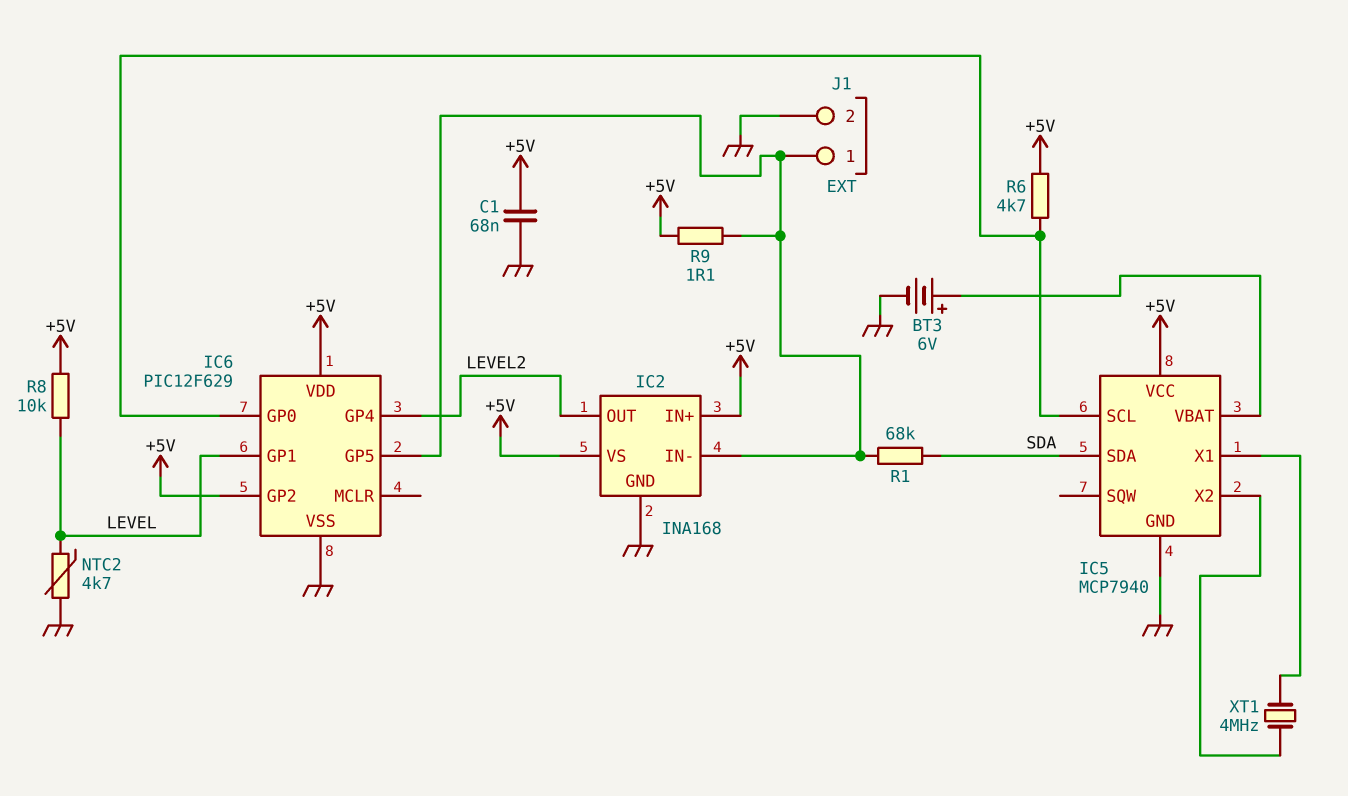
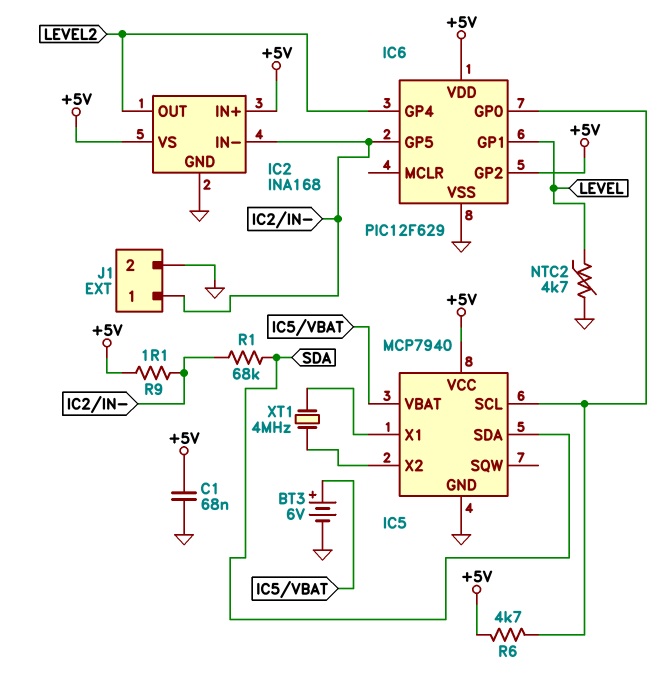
R8: 10k (+5V, LEVEL) -> none

